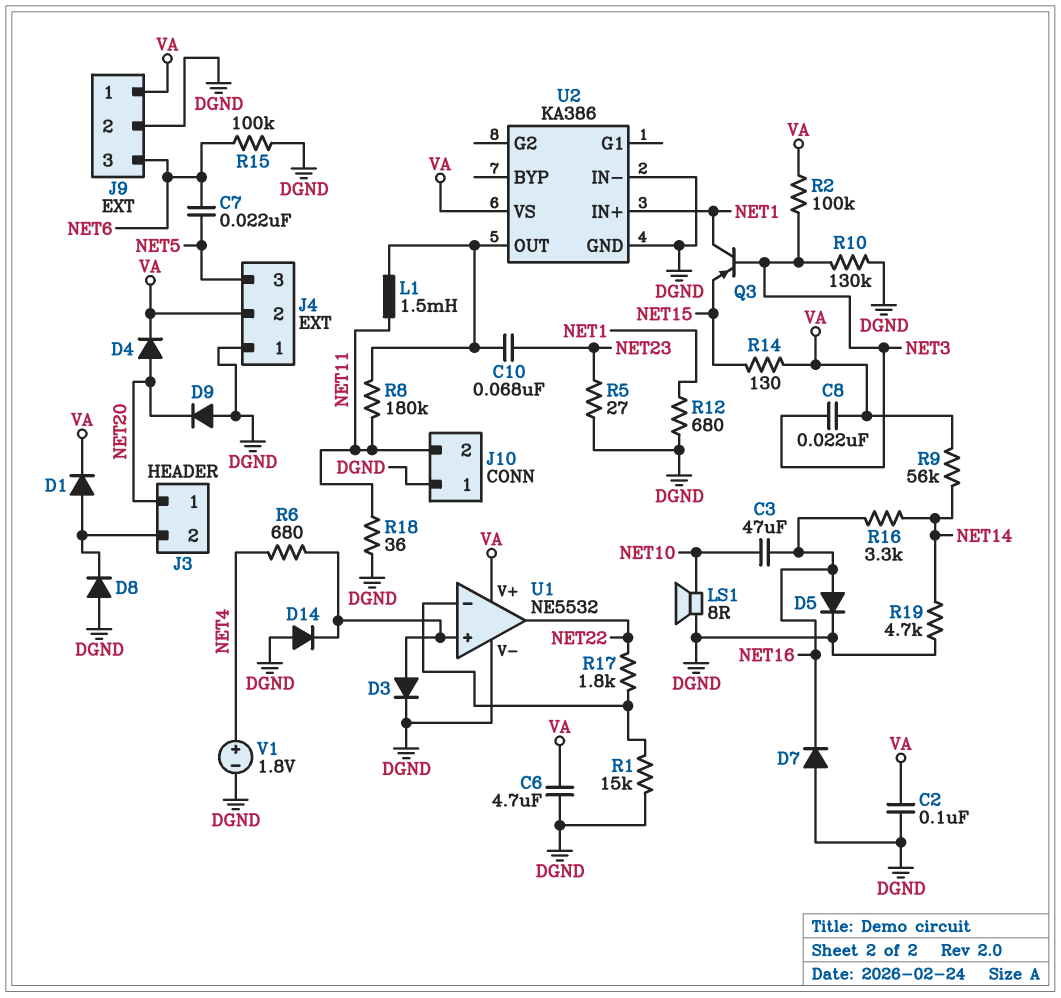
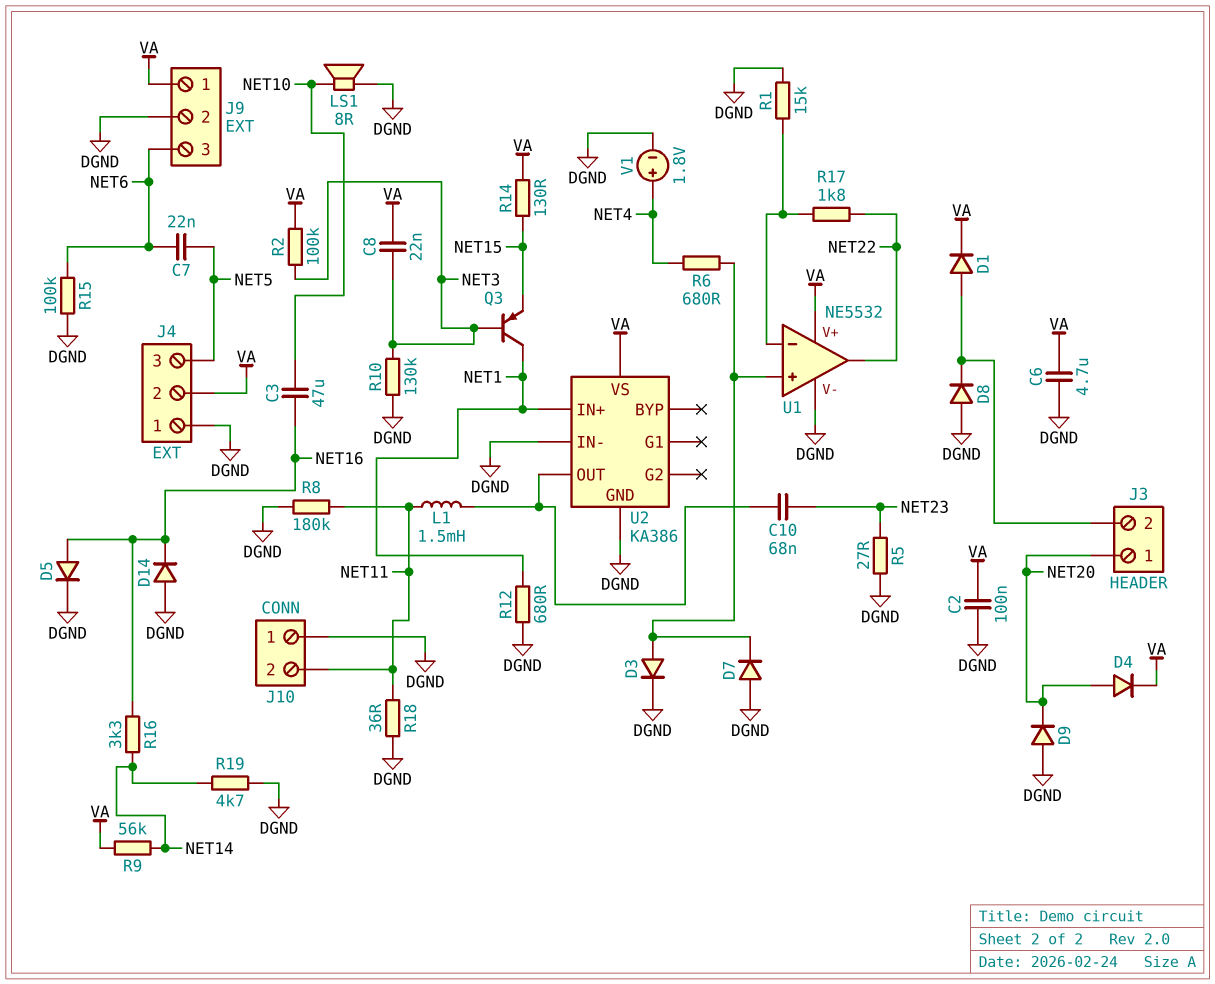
D7: diode (A DGND, K NET16) -> diode (A DGND, K U1/in+)
D14: diode (A DGND, K U1/in+) -> diode (A DGND, K NET16)
R8: 180k (NET11, U2/OUT) -> 180k (DGND, NET11)

